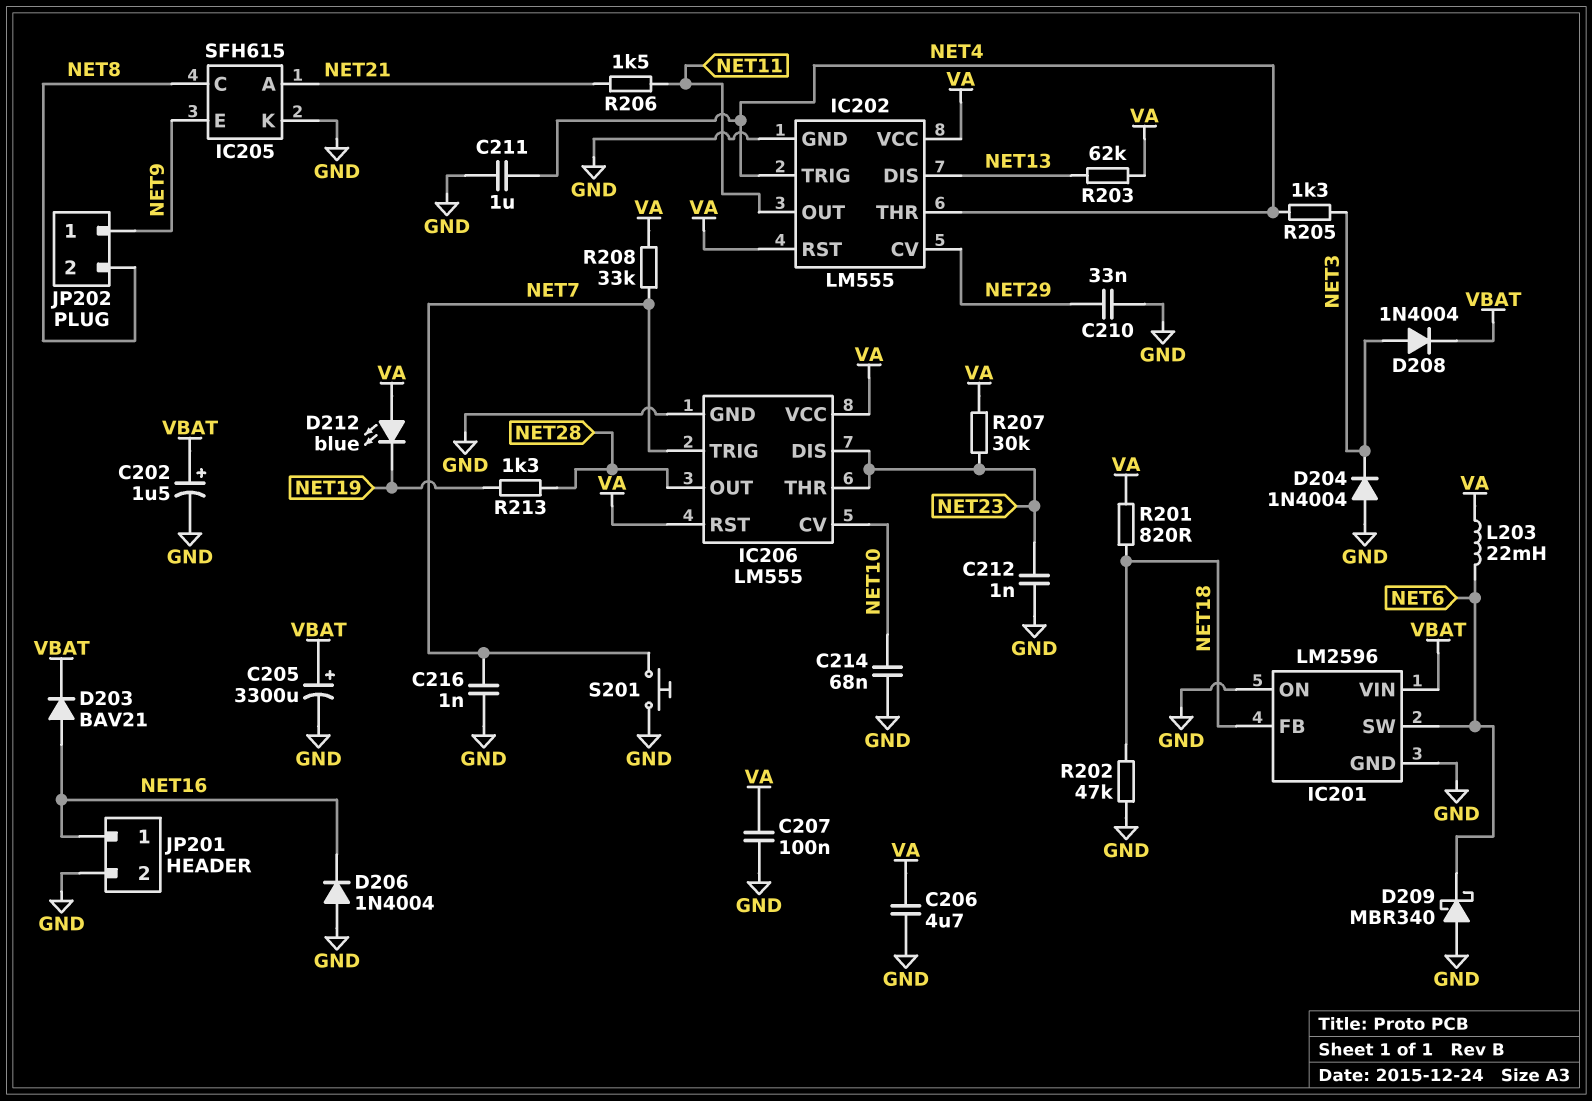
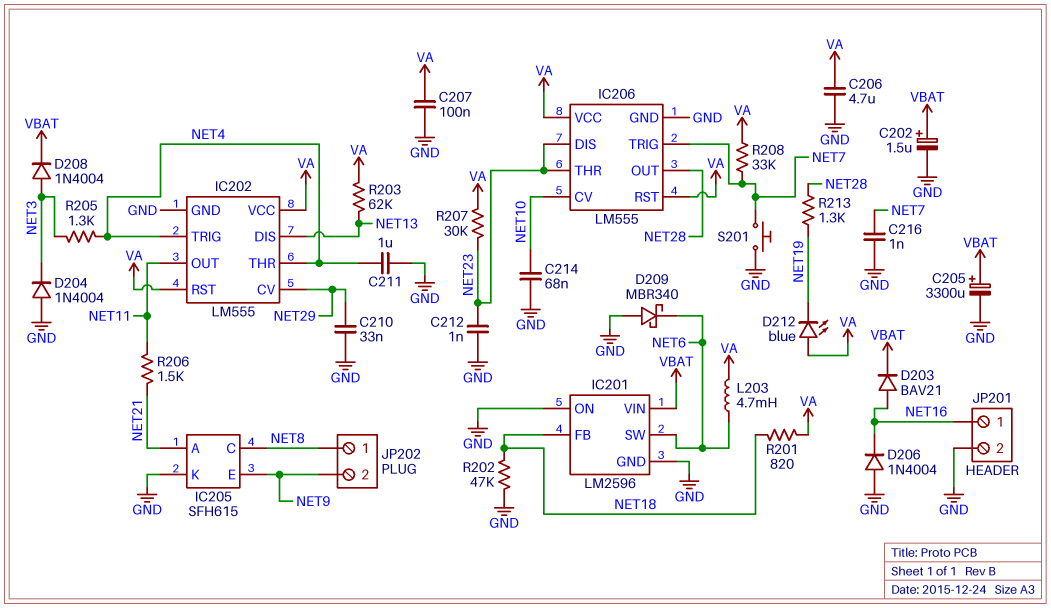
JP202 pin 1: NET9 -> NET8
JP202 pin 2: NET8 -> NET9
L203: 22mH (NET6, VA) -> 4.7mH (NET6, VA)

